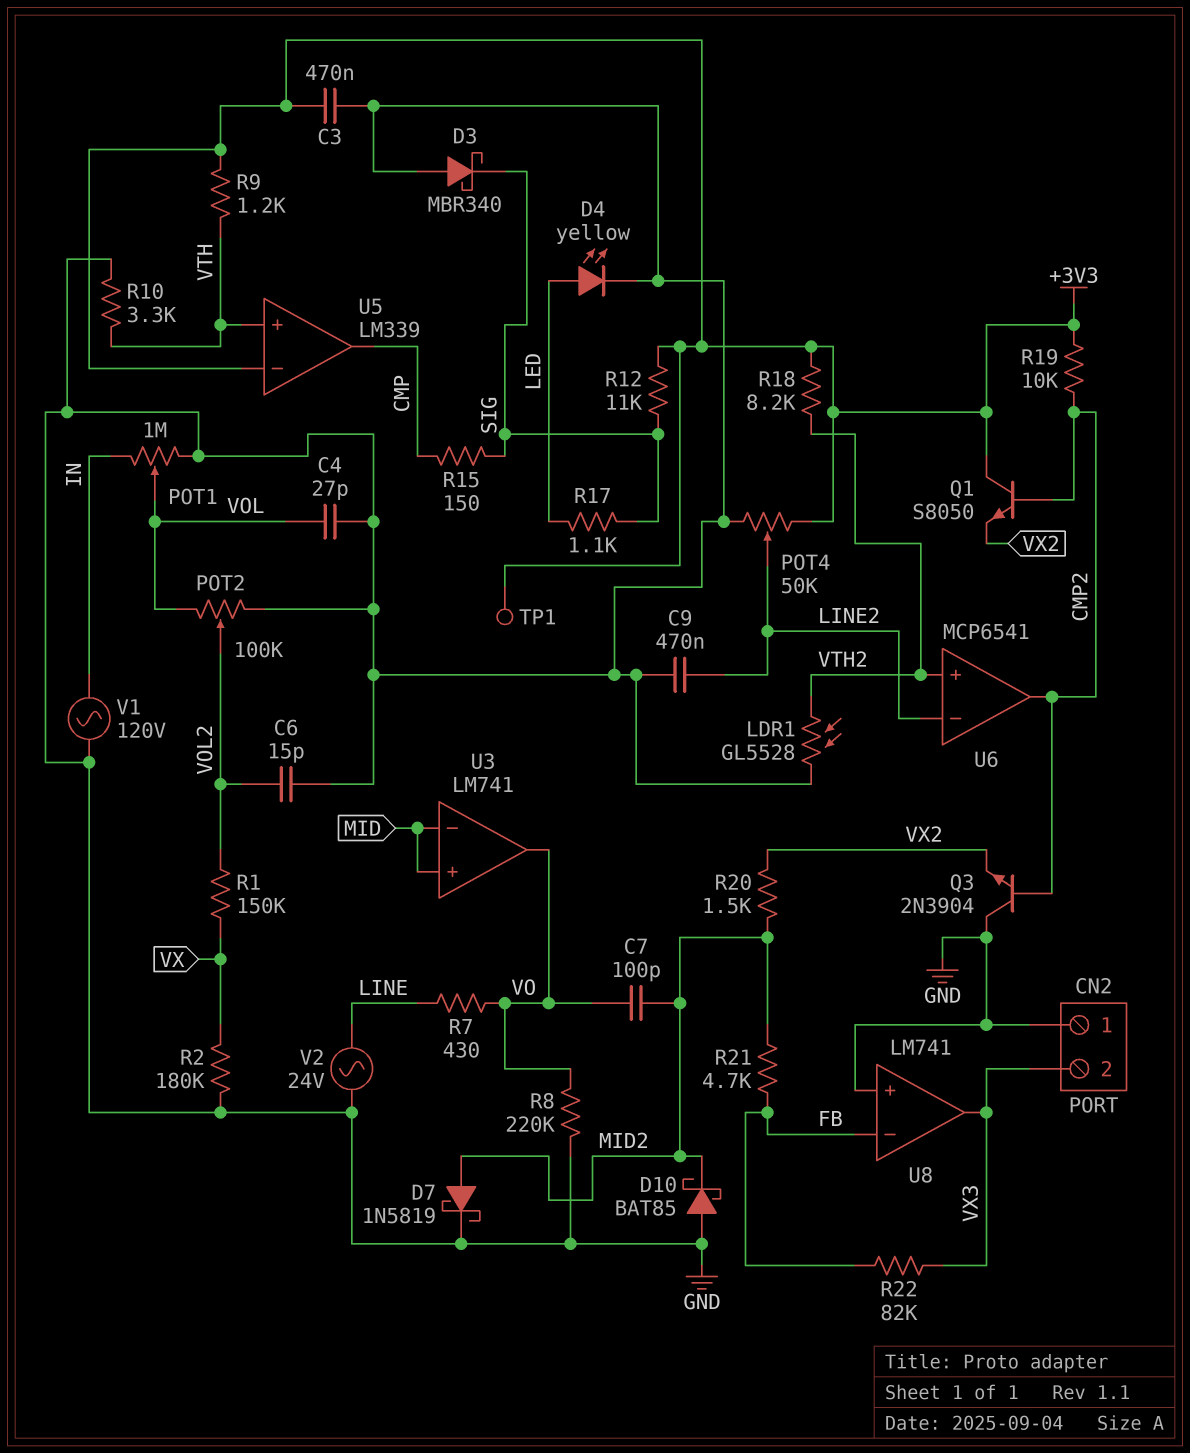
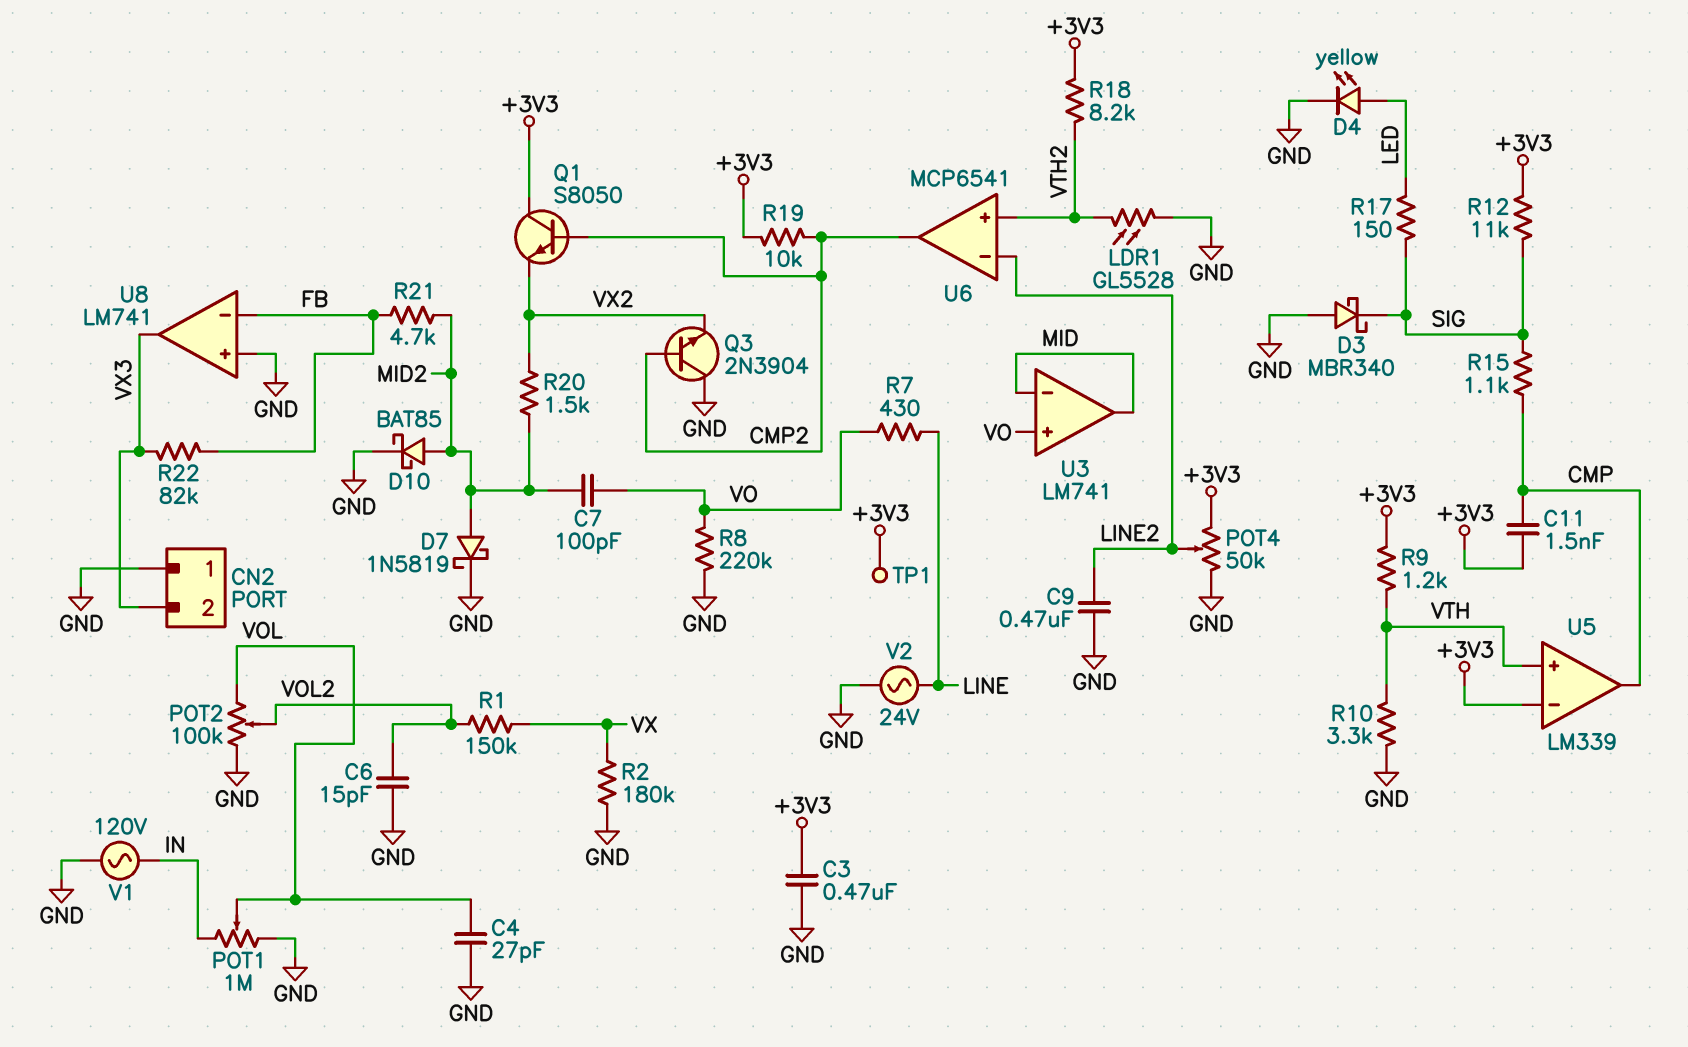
C11: none -> 1.5nF (+3V3, CMP)
D10: schottky BAT85 (A GND, K MID2) -> schottky BAT85 (A MID2, K GND)
R15: 150 (CMP, SIG) -> 1.1k (CMP, SIG)
R17: 1.1k (LED, SIG) -> 150 (LED, SIG)
U3 pin in+: MID -> VO
U3 pin out: VO -> MID

